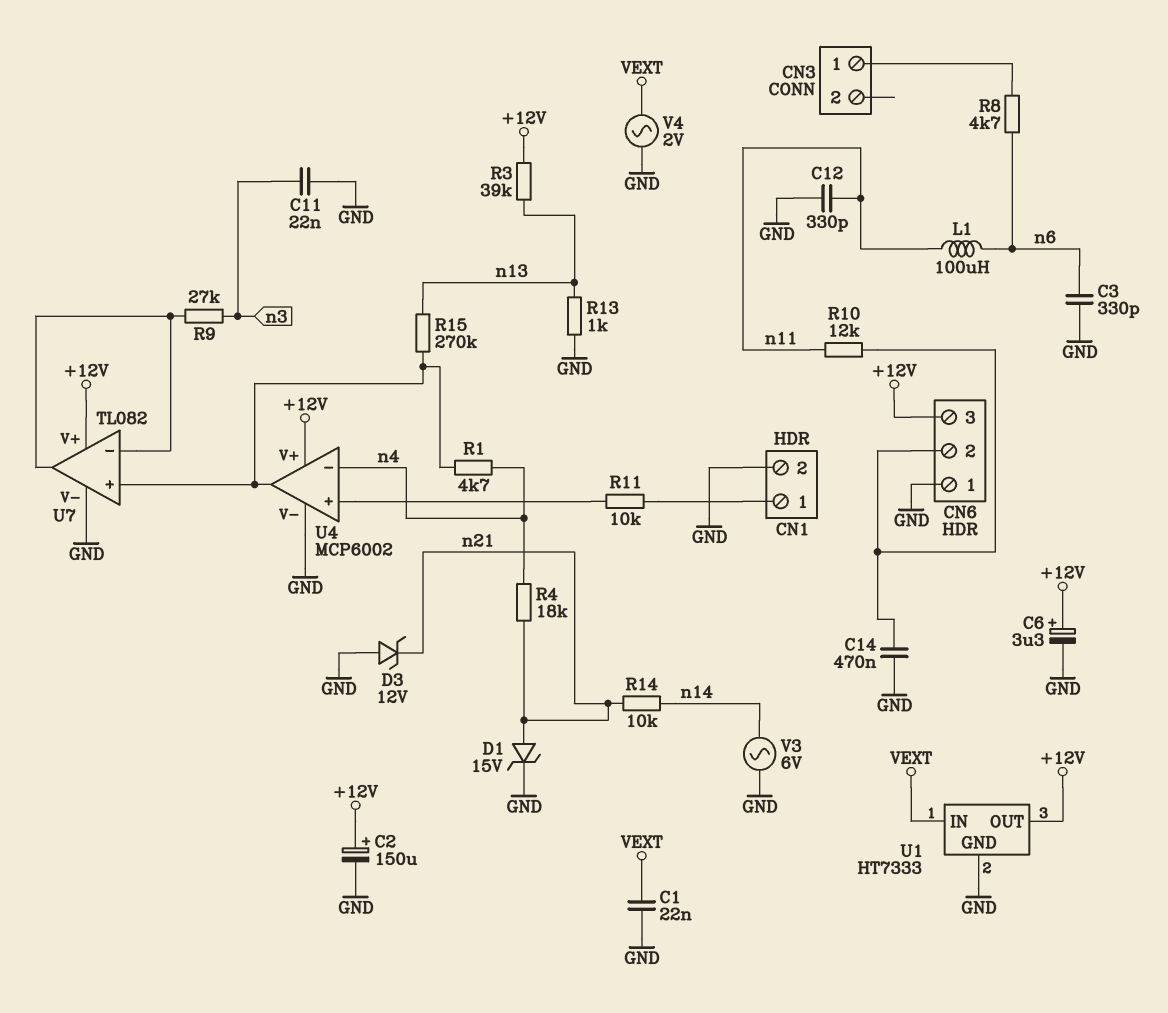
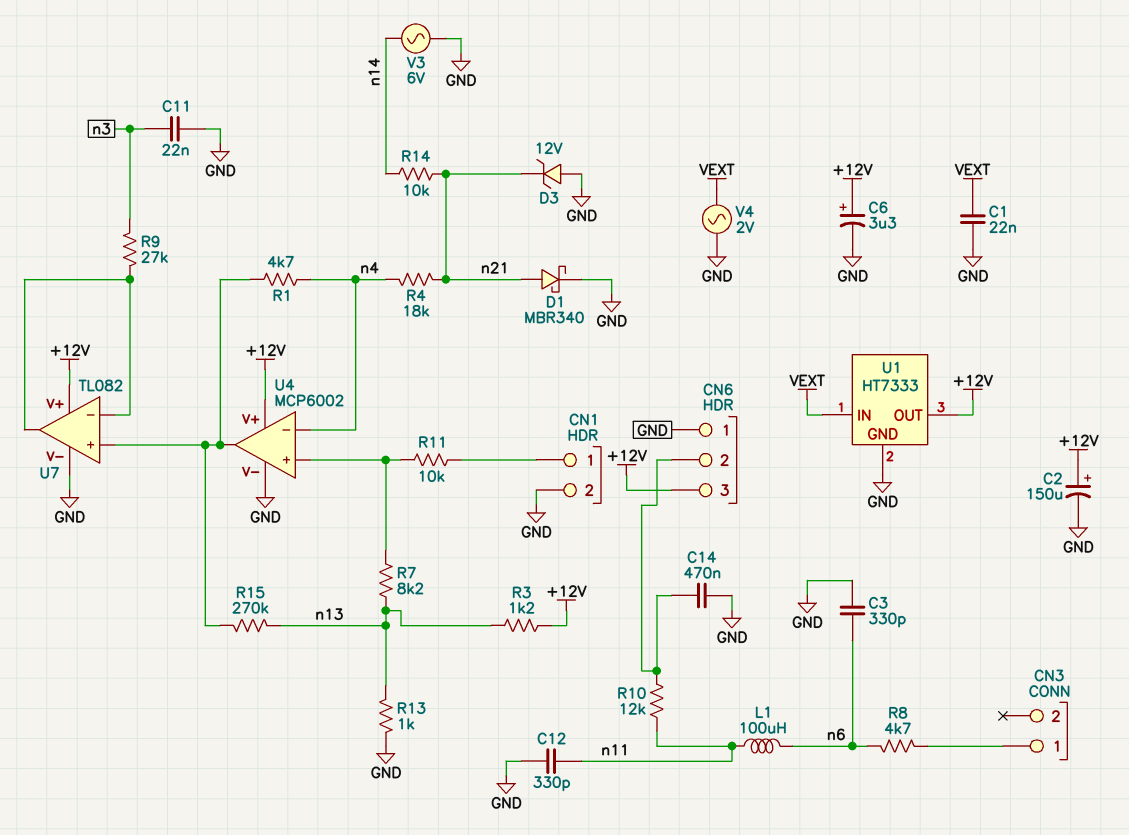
D1: zener 15V (A n21, K GND) -> schottky MBR340 (A n21, K GND)
R3: 39k (+12V, n13) -> 1.2k (+12V, n13)
R7: none -> 8.2k (U4/in+, n13)

